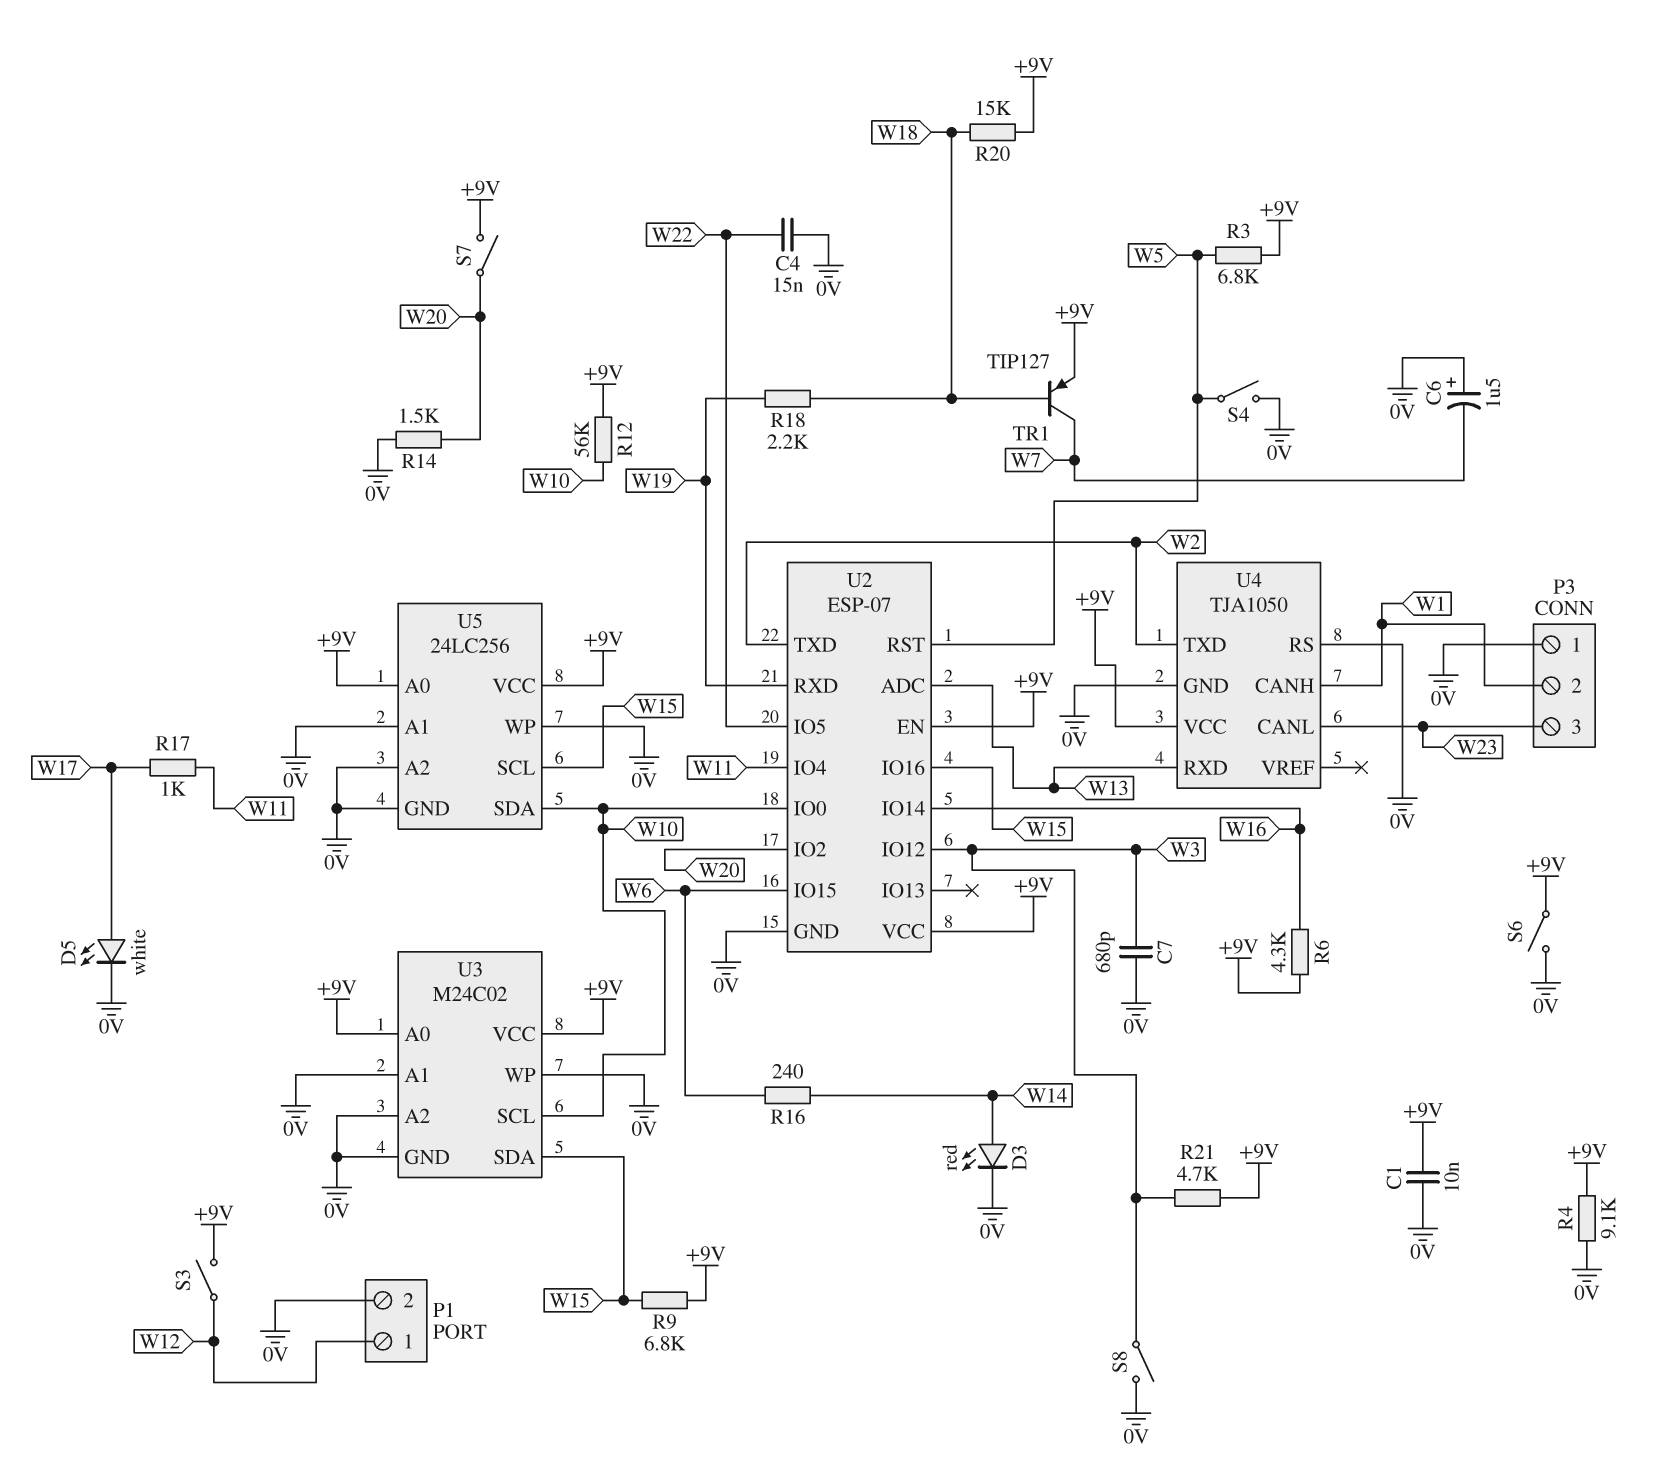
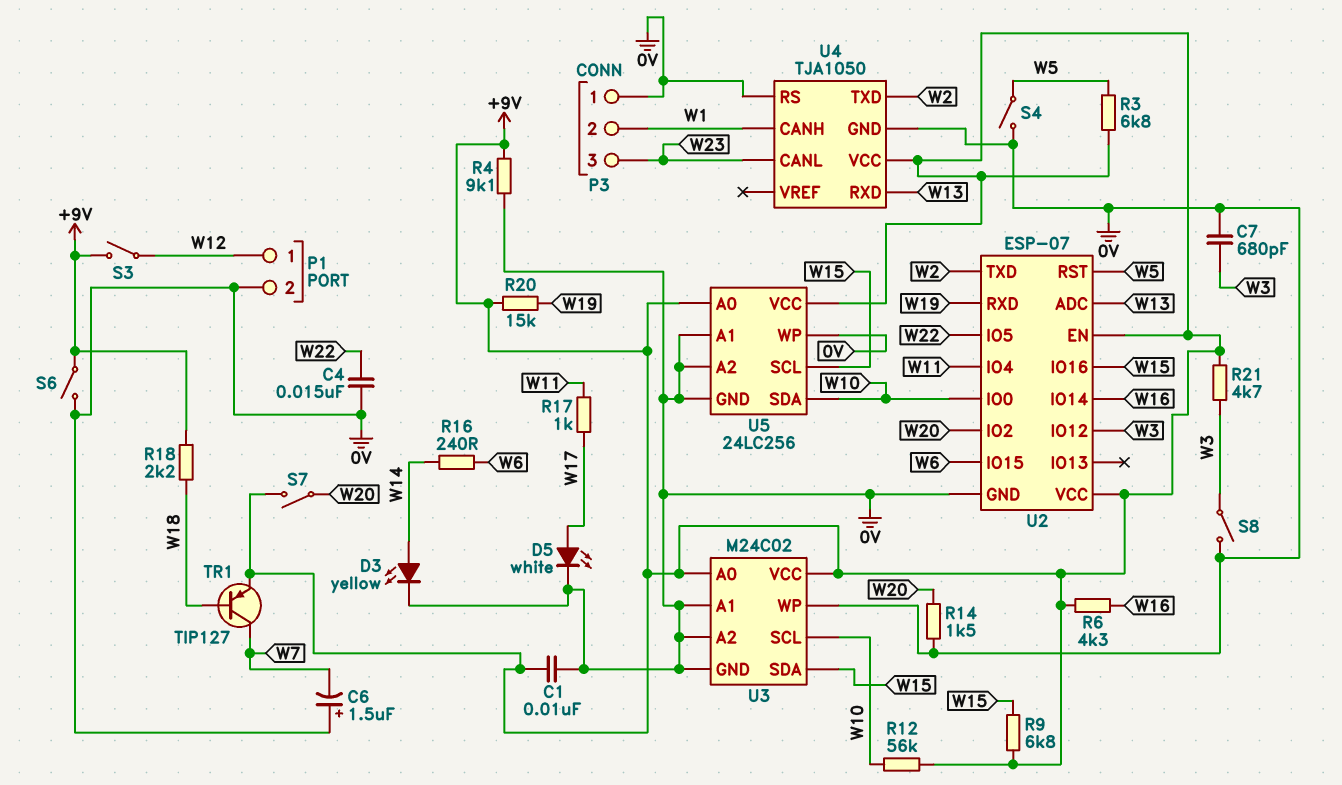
D3: LED red (A W14, K 0V) -> LED yellow (A W14, K 0V)
R18: 2.2k (W18, W19) -> 2.2k (+9V, W18)
R20: 15k (+9V, W18) -> 15k (+9V, W19)

